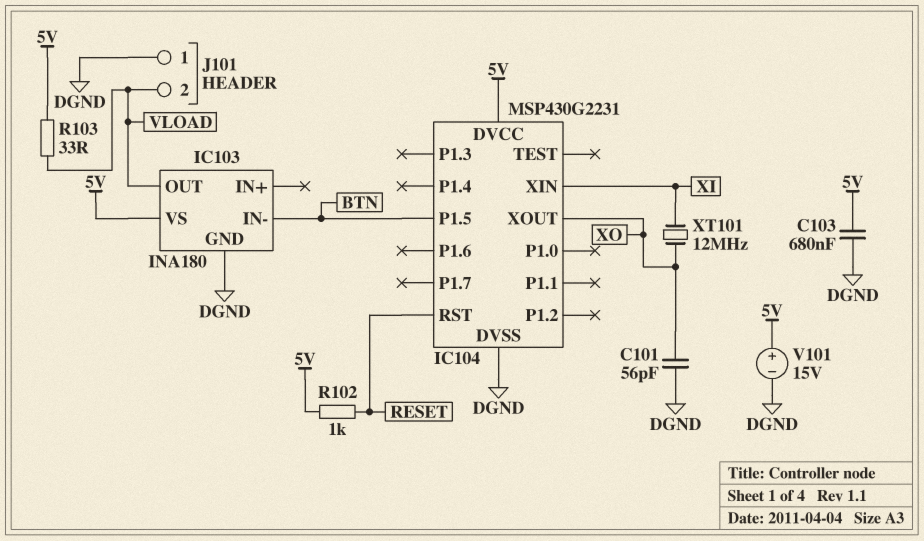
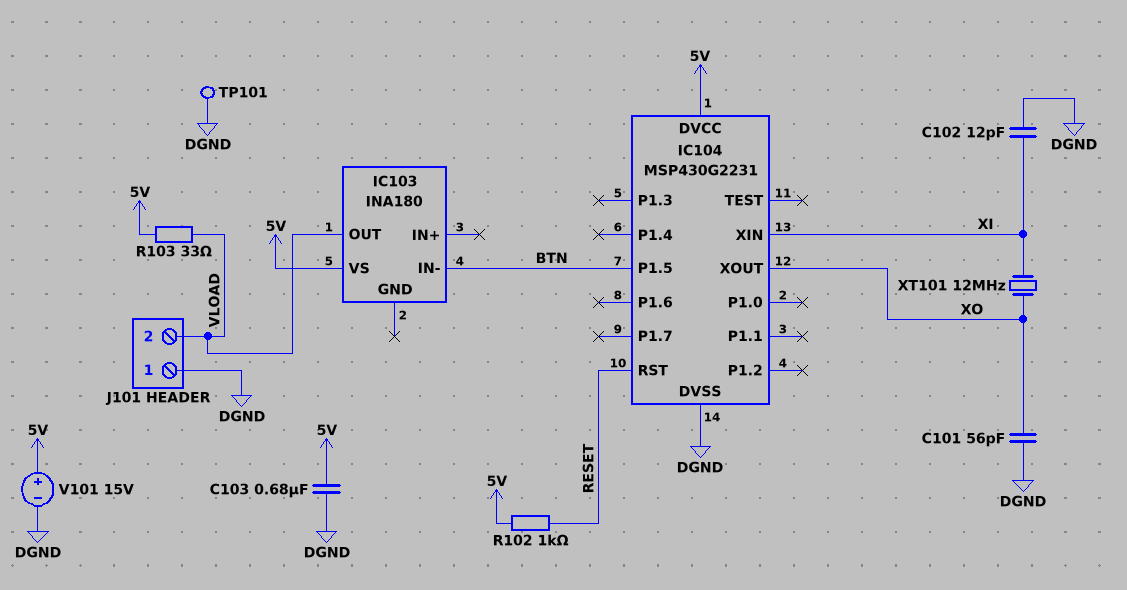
C102: none -> 12pF (DGND, XI)
IC103 pin GND: DGND -> none
TP101: none -> test point (DGND)

